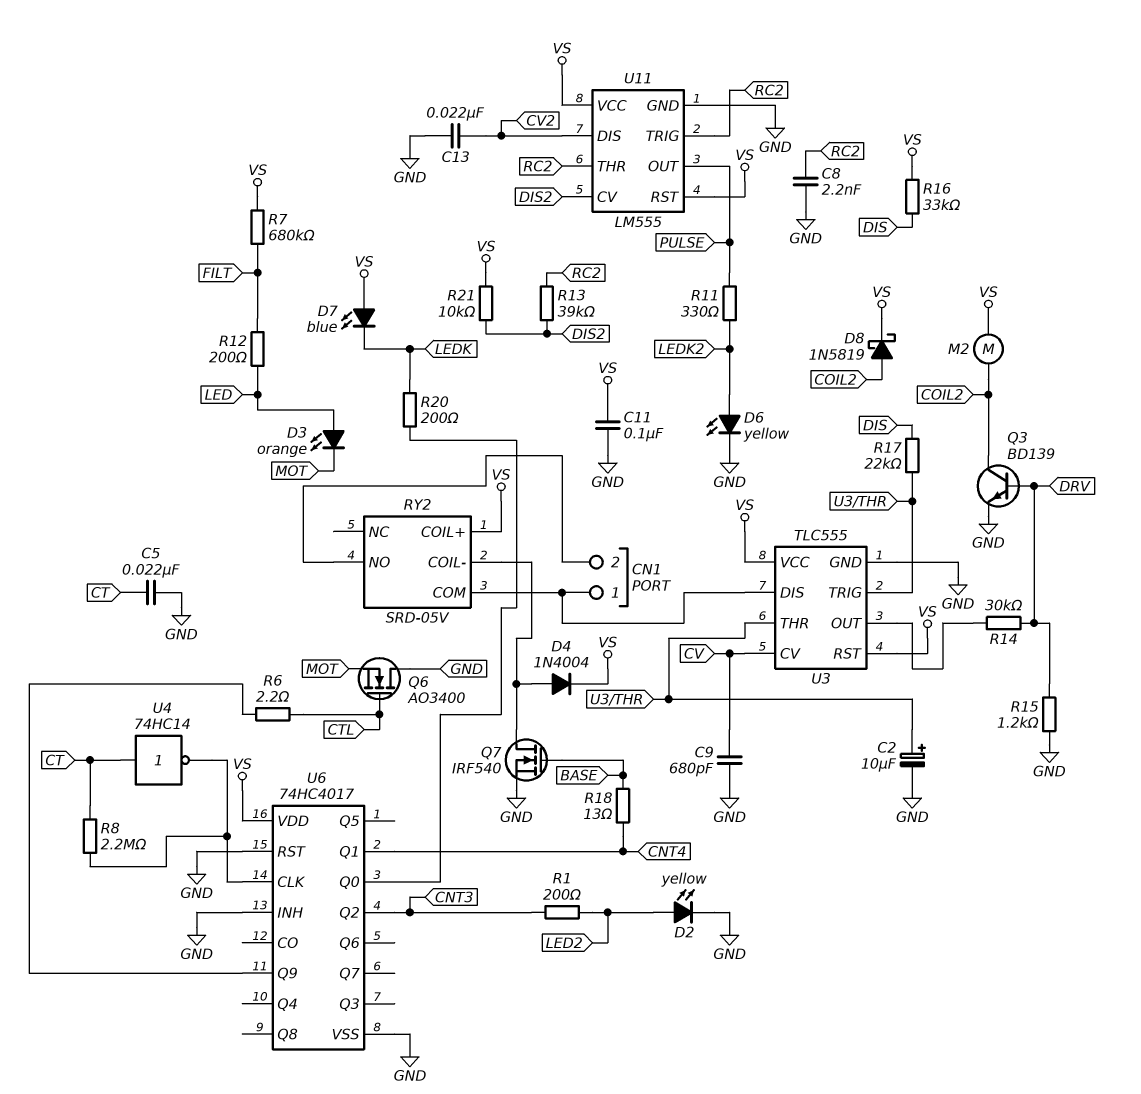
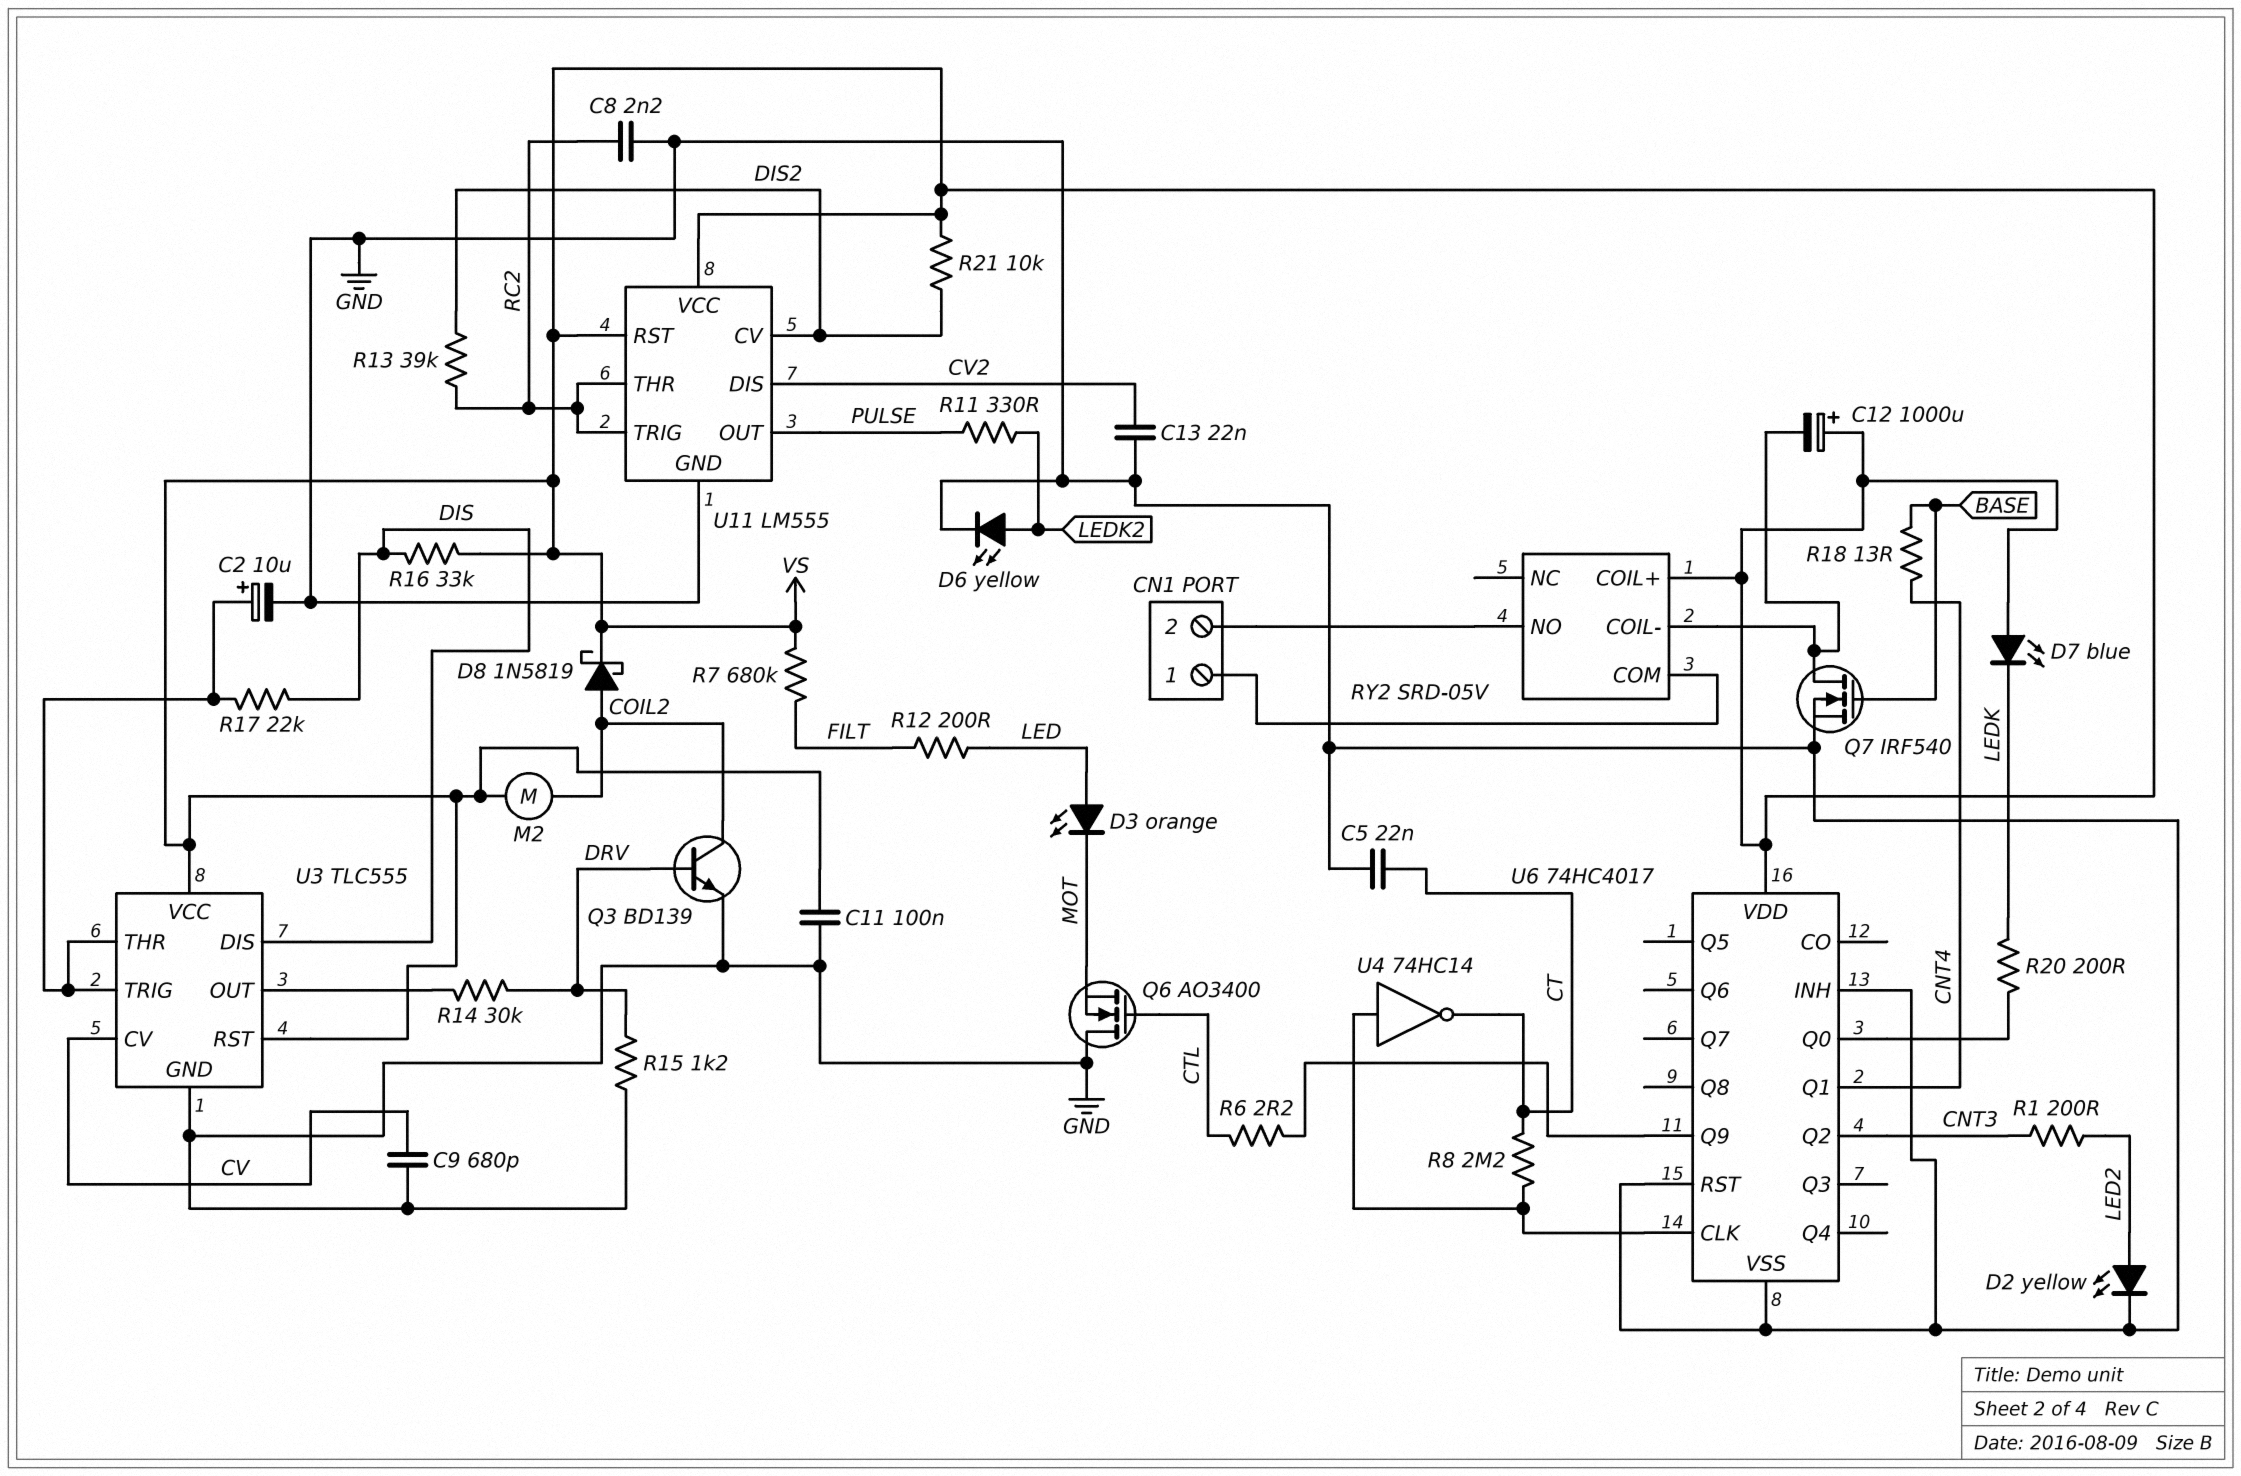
C12: none -> 1000uF (plus VS, minus RY2/COIL-)
D4: diode 1N4004 (A RY2/COIL-, K VS) -> none
U3 pin DIS: CN1/1 -> DIS
U4: NOT 74HC14 (in CT, out U6/CLK) -> NOT 74HC14 (in U6/CLK, out CT)

